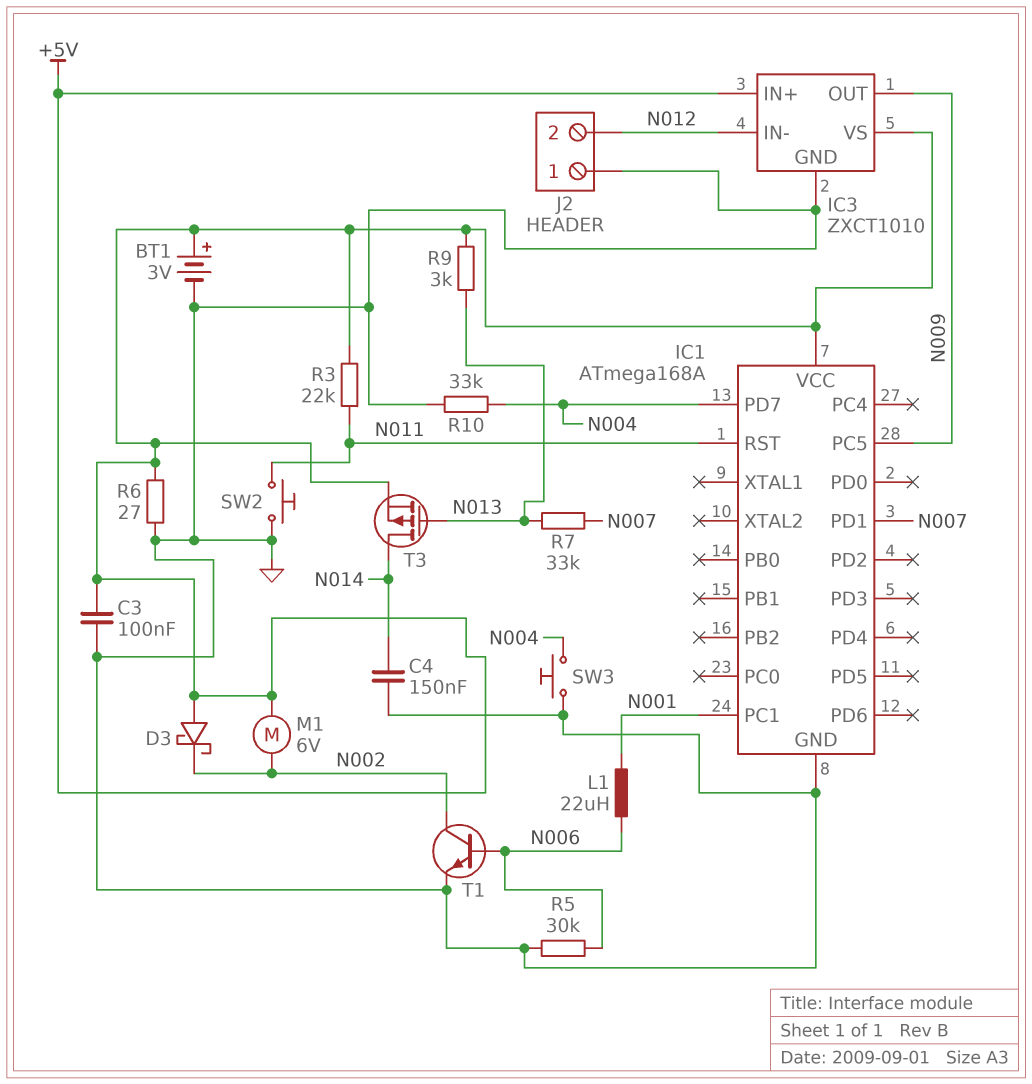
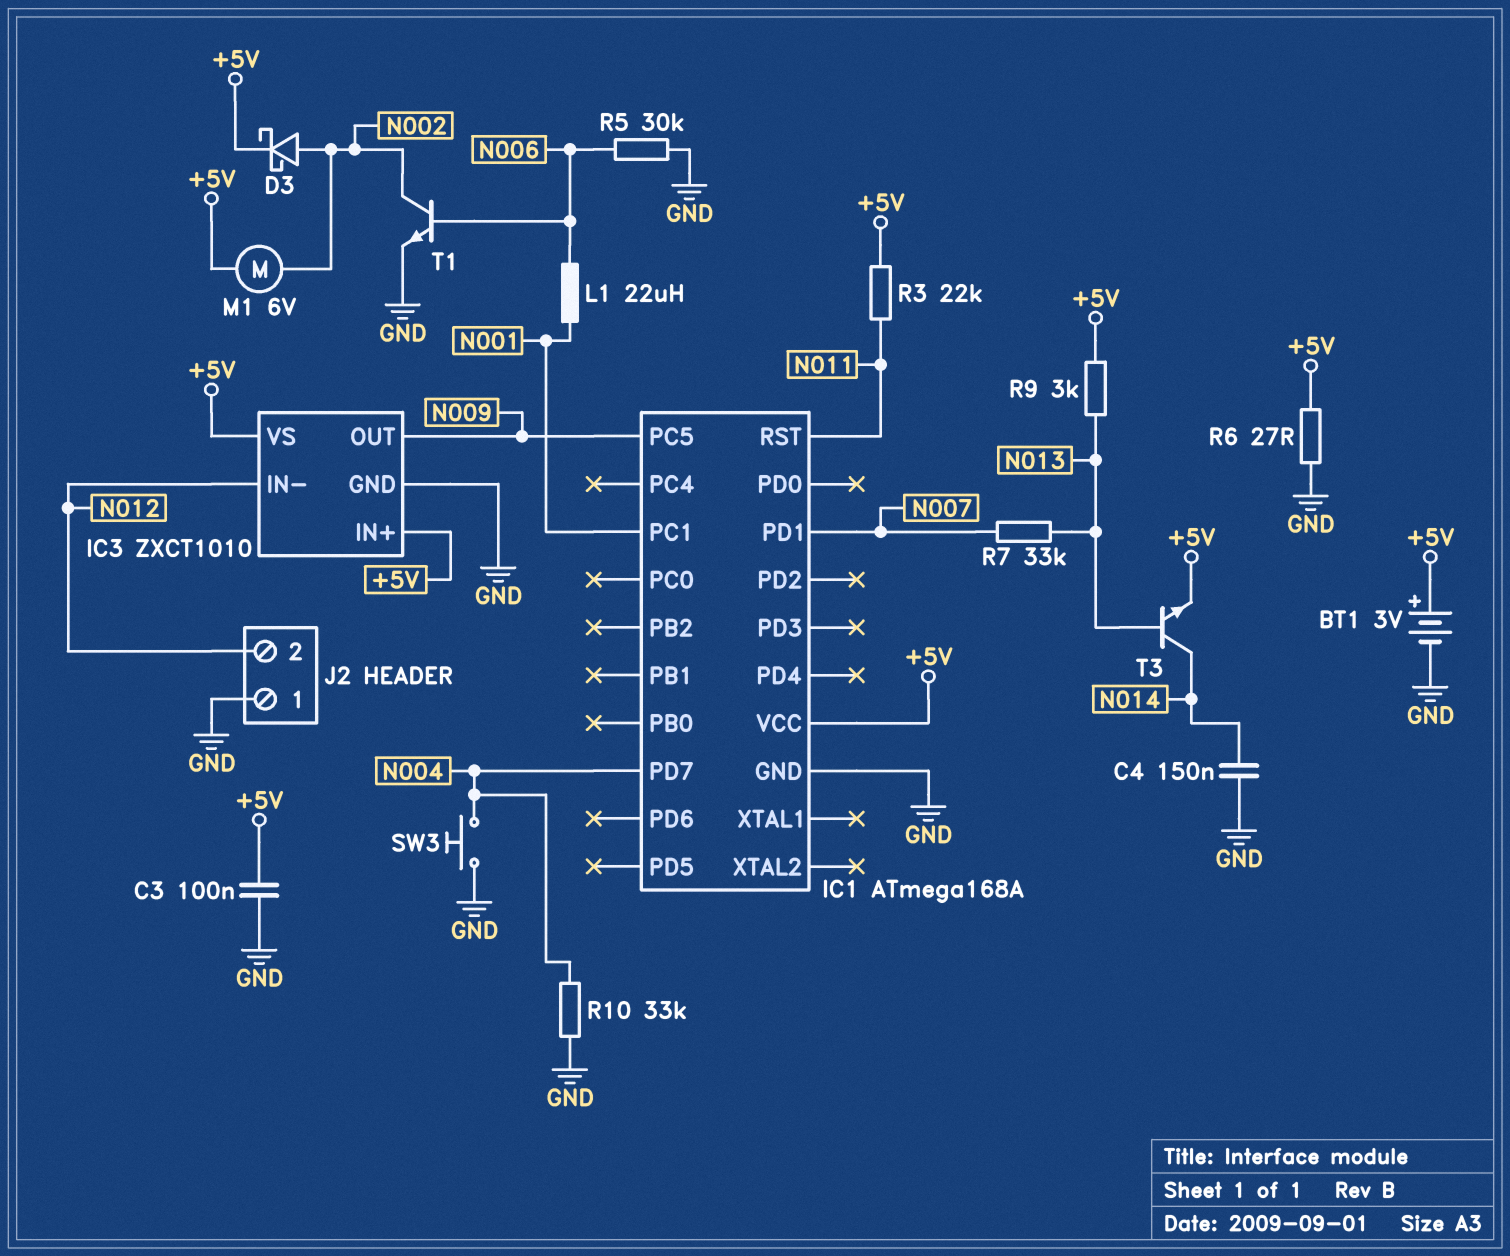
D3: schottky (A +5V, K N002) -> schottky (A N002, K +5V)
SW2: button (GND, N011) -> none
T3: PMOS (G N013, D N014, S +5V) -> NPN (B N013, C N014, E +5V)

